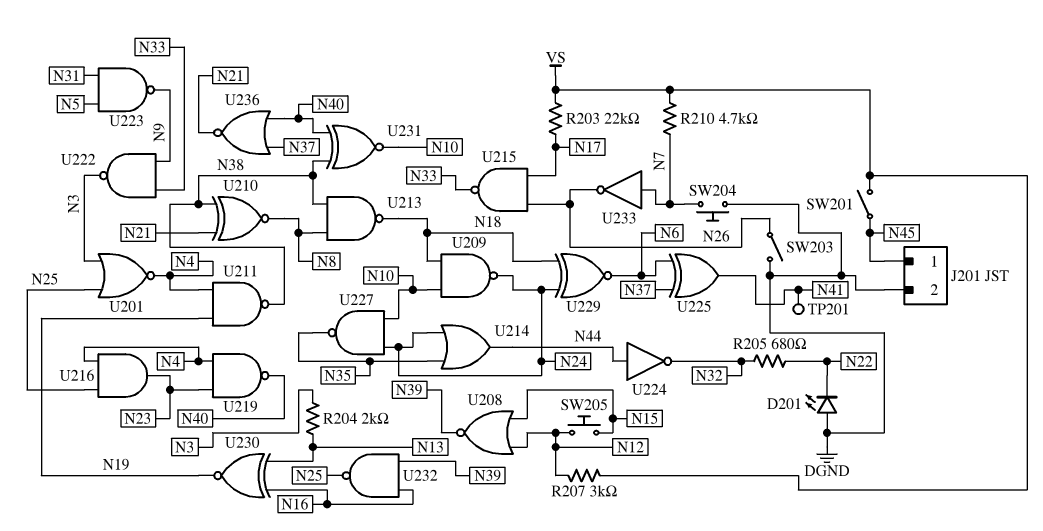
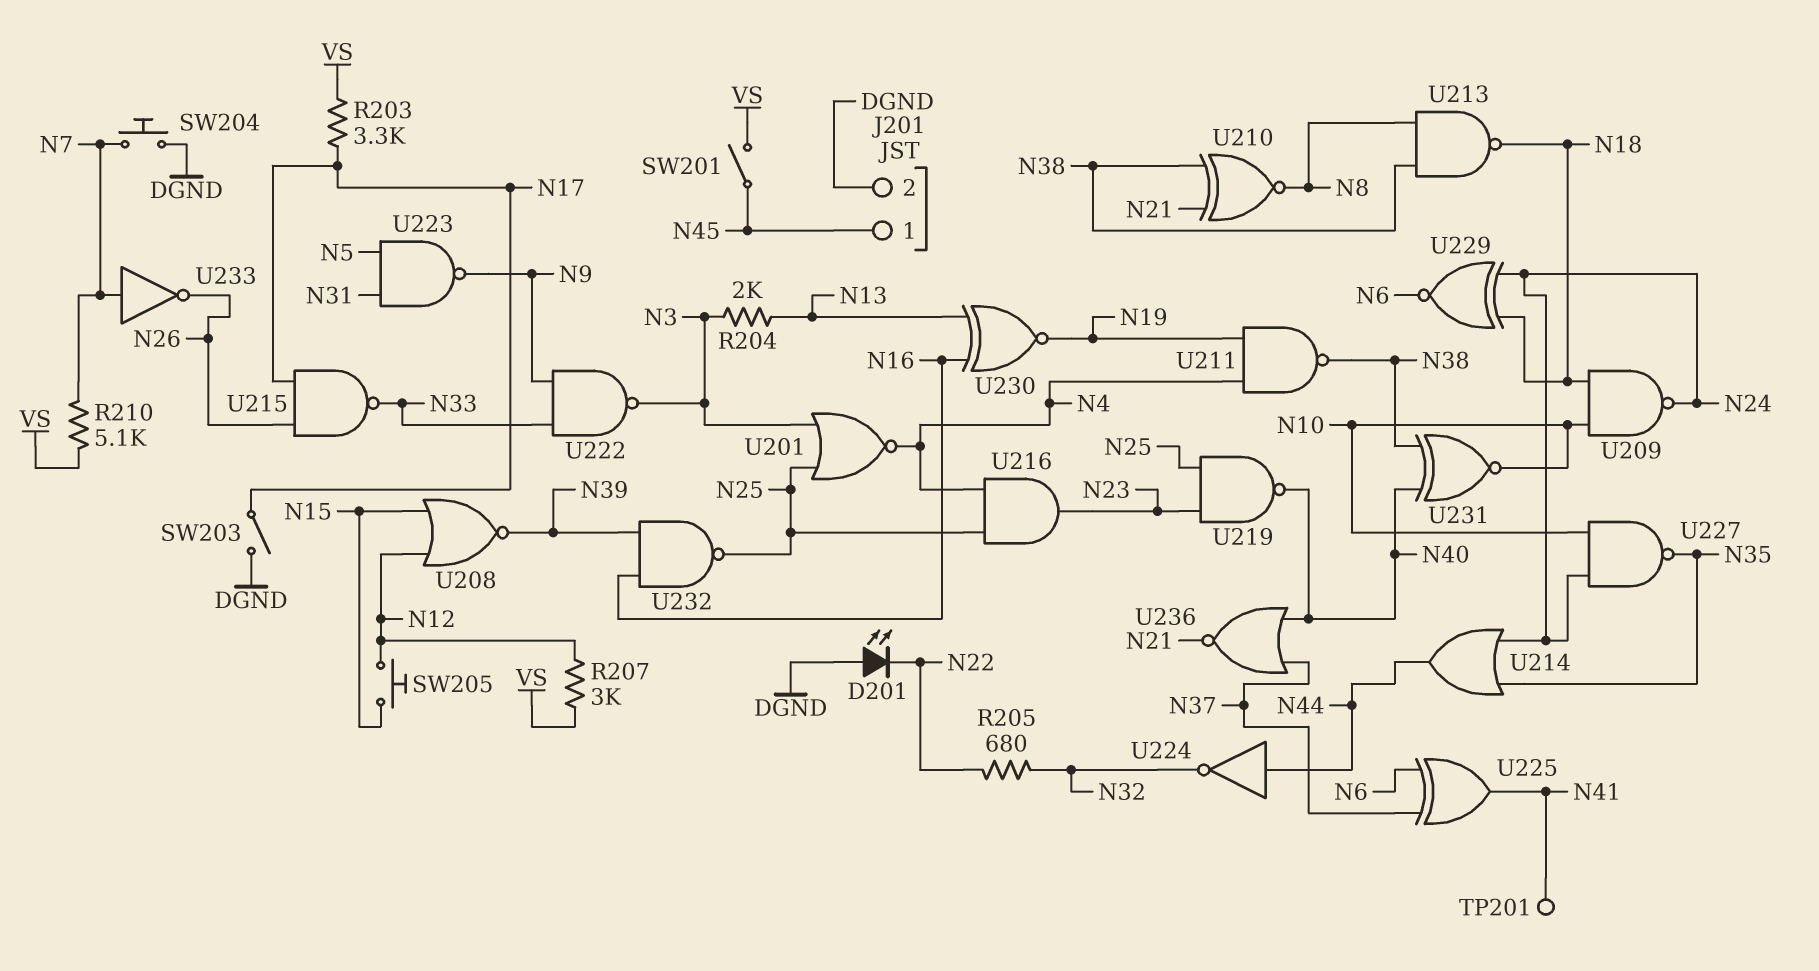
R203: 22k (N17, VS) -> 3.3k (N17, VS)
R210: 4.7k (N7, VS) -> 5.1k (N7, VS)
SW203: switch (DGND, N26) -> switch (DGND, N17)
U219: NAND (in N4, in N23, out N40) -> NAND (in N23, in N25, out N40)

